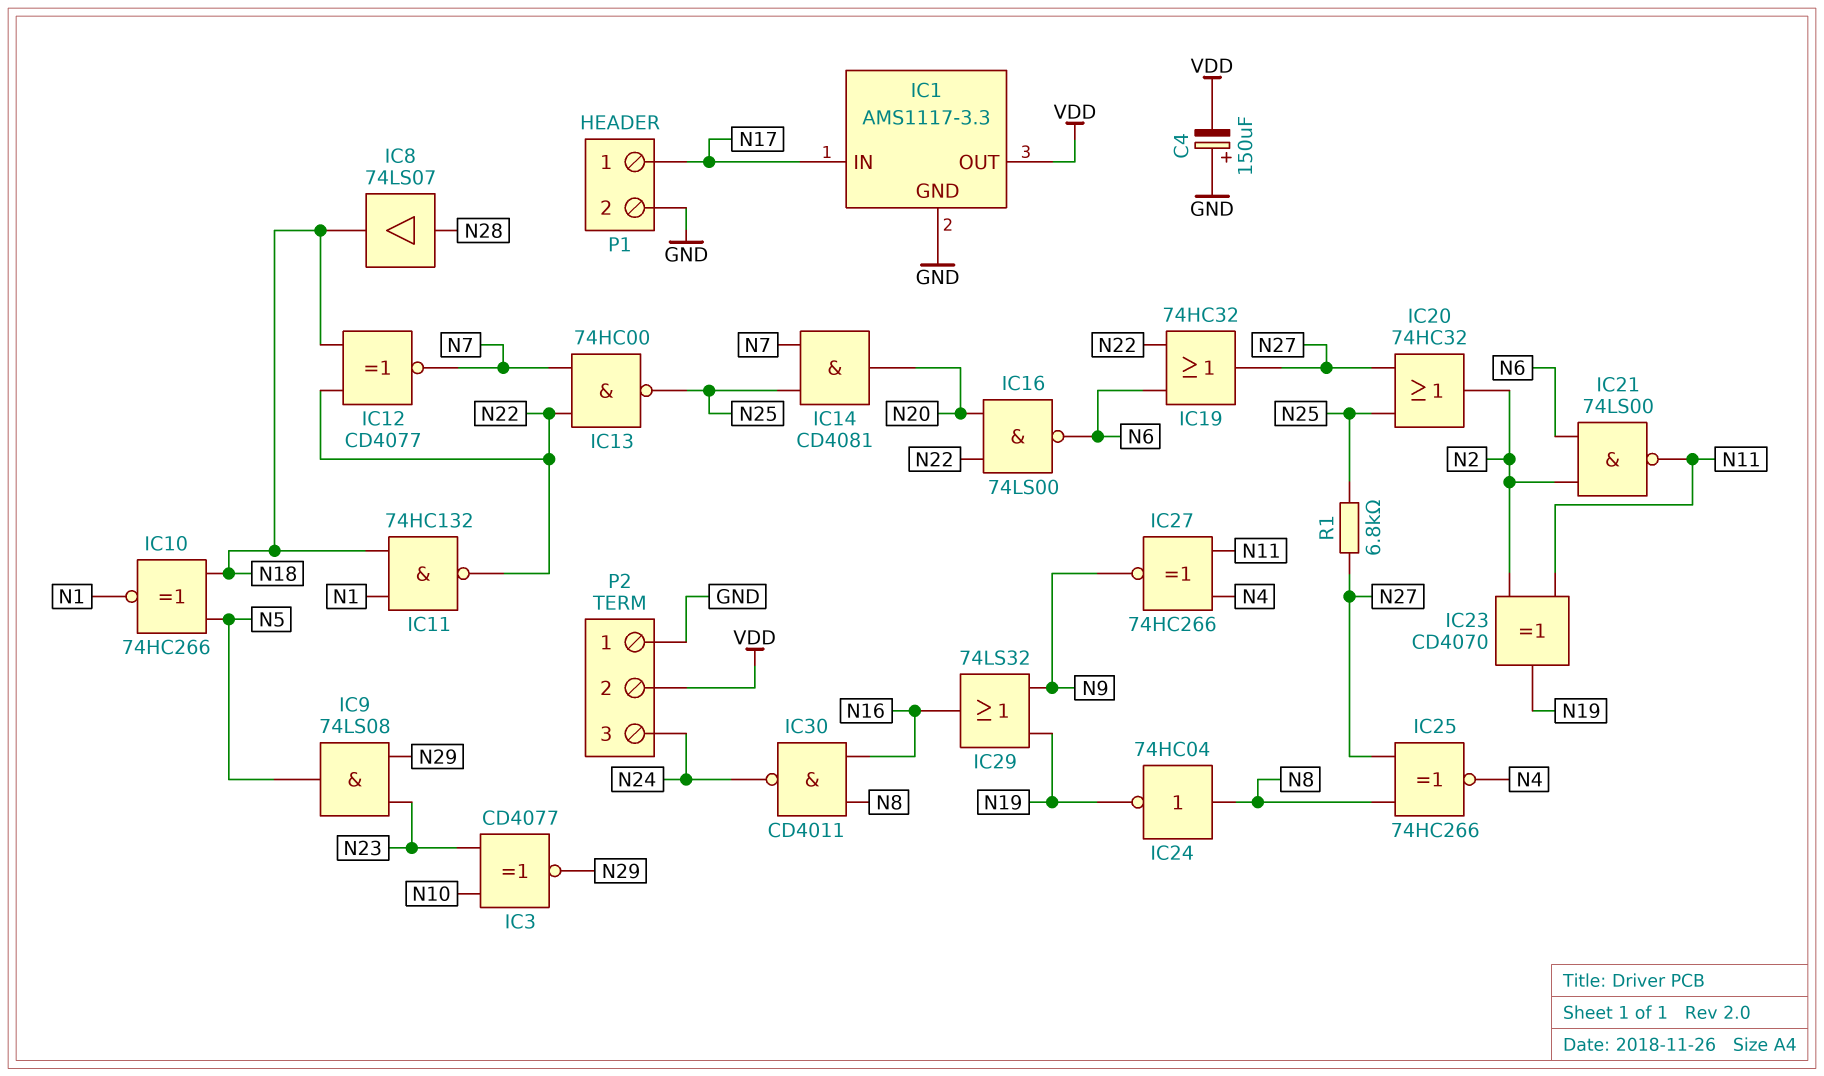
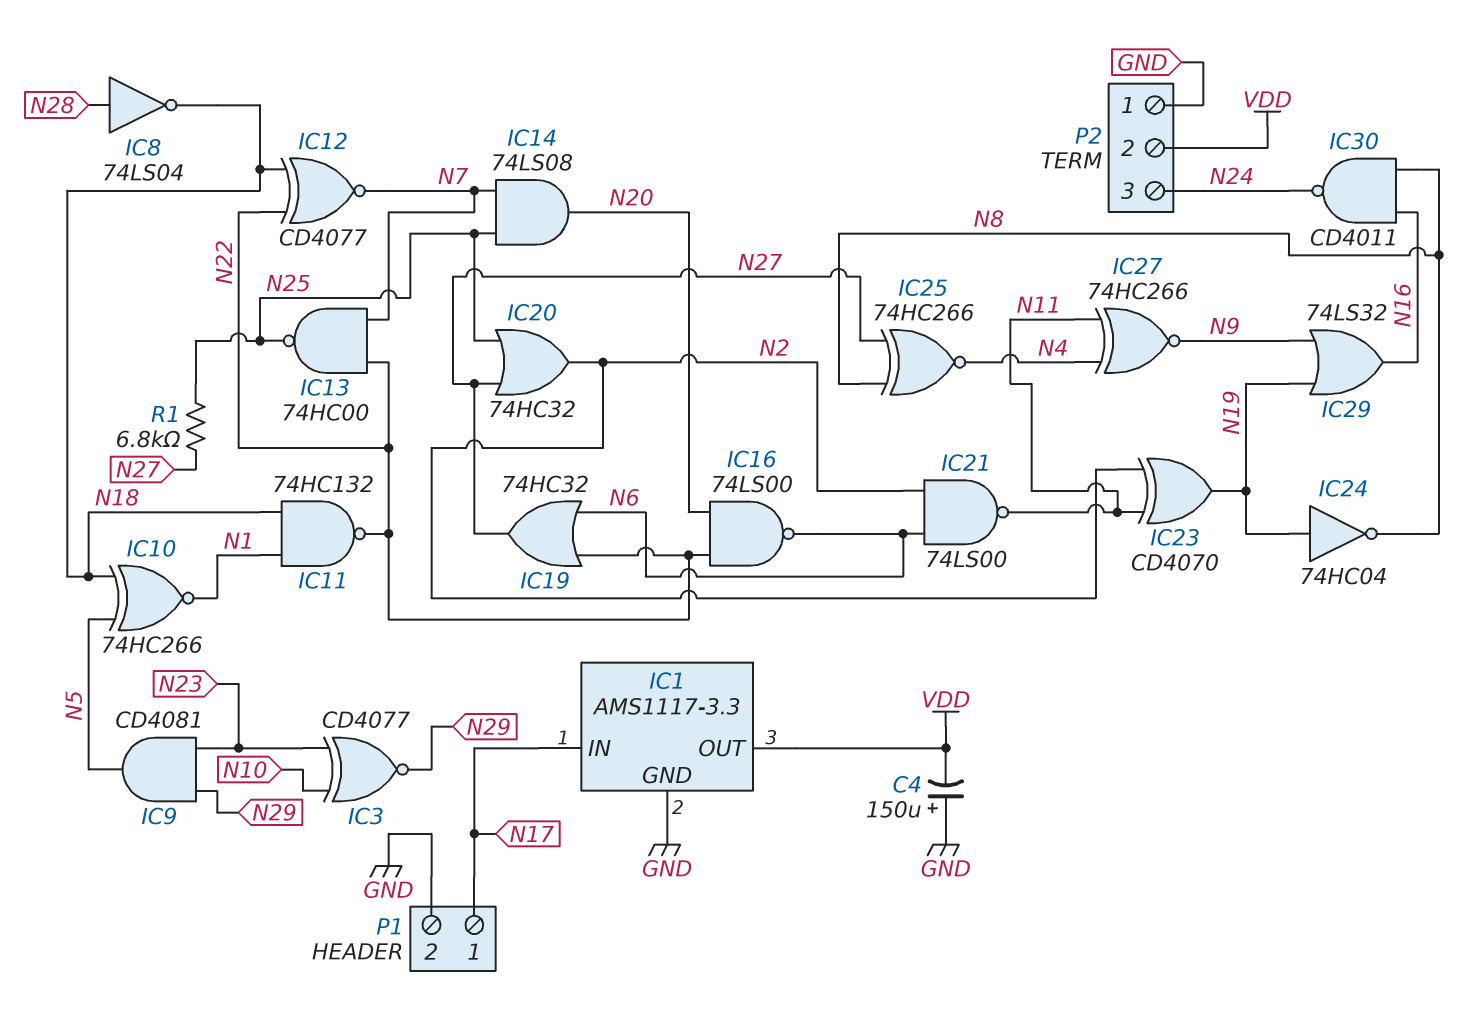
IC8: buffer 74LS07 (in N28, out N18) -> NOT 74LS04 (in N28, out N18)
IC9: AND 74LS08 (in N23, in N29, out N5) -> AND CD4081 (in N23, in N29, out N5)
IC14: AND CD4081 (in N7, in N25, out N20) -> AND 74LS08 (in N7, in N25, out N20)
IC24: NOT 74HC04 (in N8, out N19) -> NOT 74HC04 (in N19, out N8)

